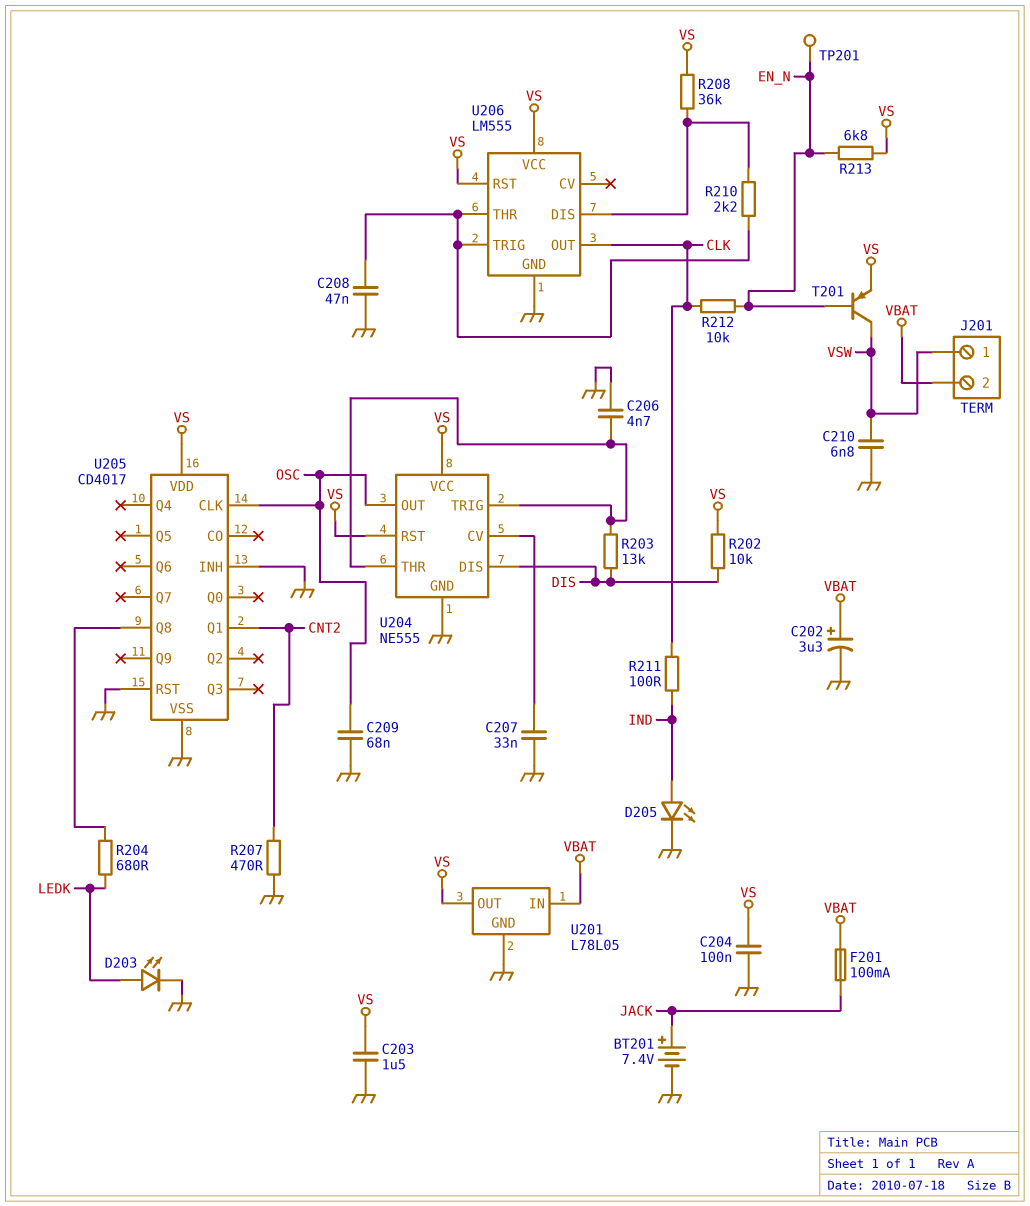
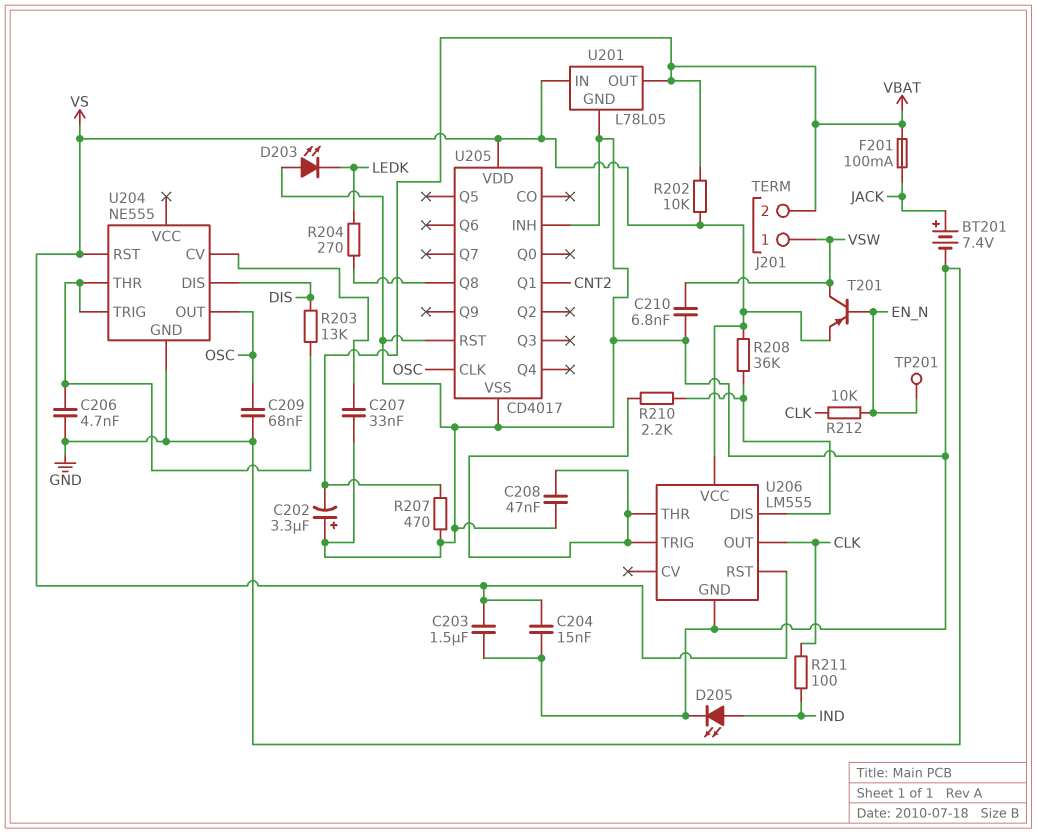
C202: 3.3uF (plus VBAT, minus GND) -> 3.3uF (plus GND, minus VBAT)
C204: 100nF (GND, VS) -> 15nF (GND, VS)
D203: LED (A LEDK, K GND) -> LED (A GND, K LEDK)
R202: 10k (DIS, VS) -> 10k (VBAT, VS)
R204: 680 (LEDK, U205/Q8) -> 270 (LEDK, U205/Q8)
R207: 470 (CNT2, GND) -> 470 (GND, VBAT)
R213: 6.8k (EN_N, VS) -> none
U201 pin IN: VBAT -> VS
U201 pin OUT: VS -> VBAT
U204 pin VCC: VS -> none

